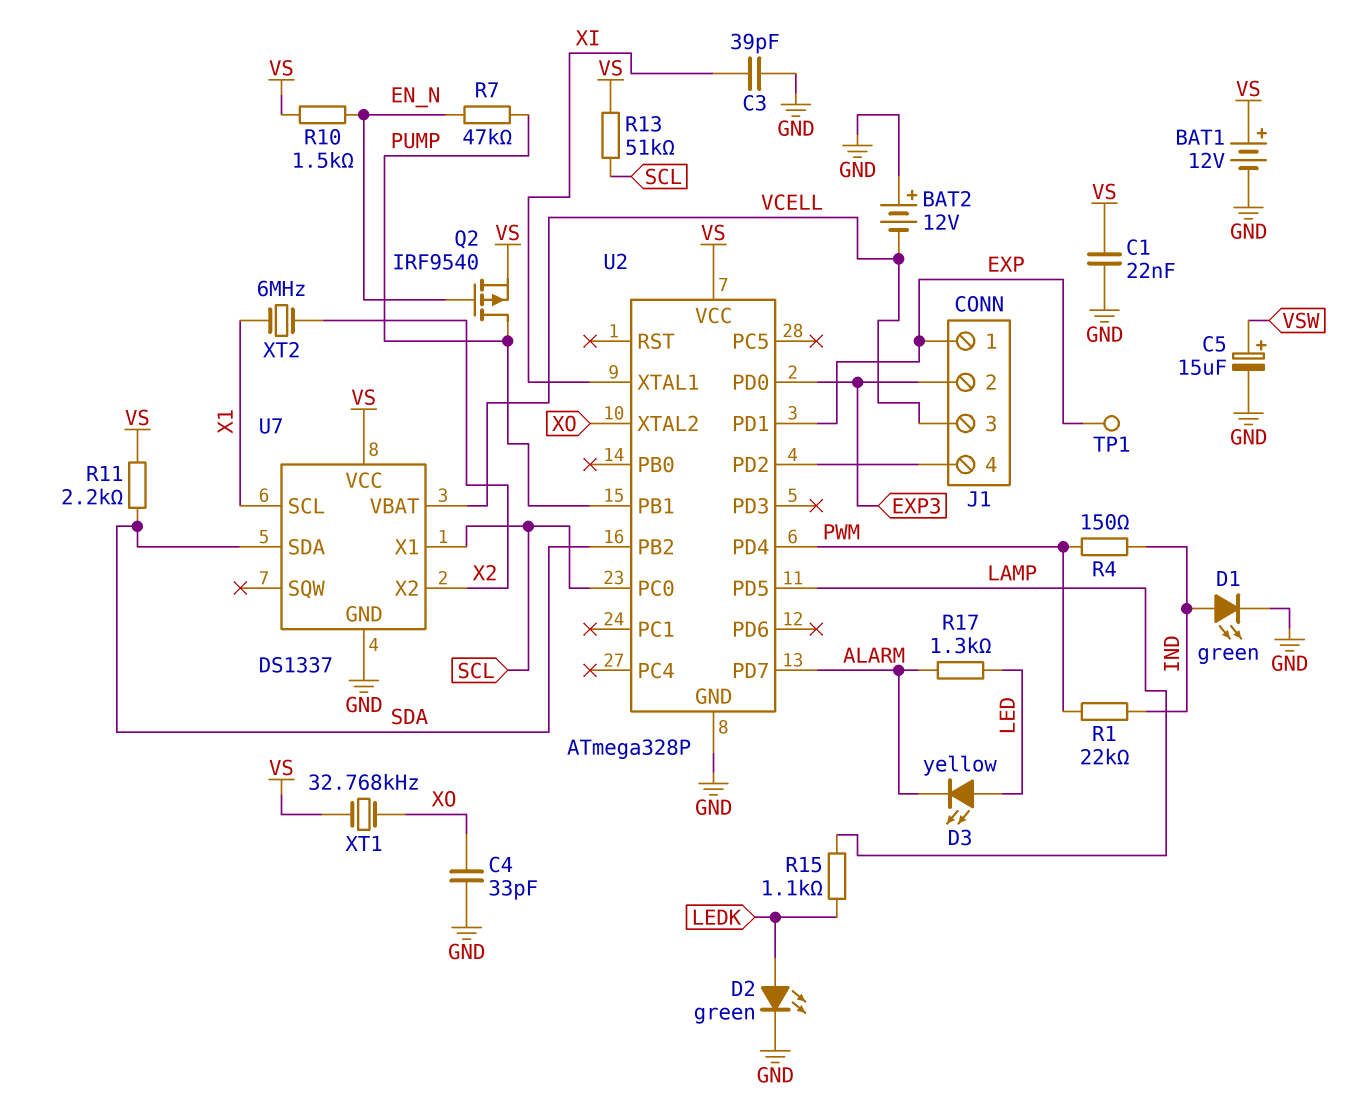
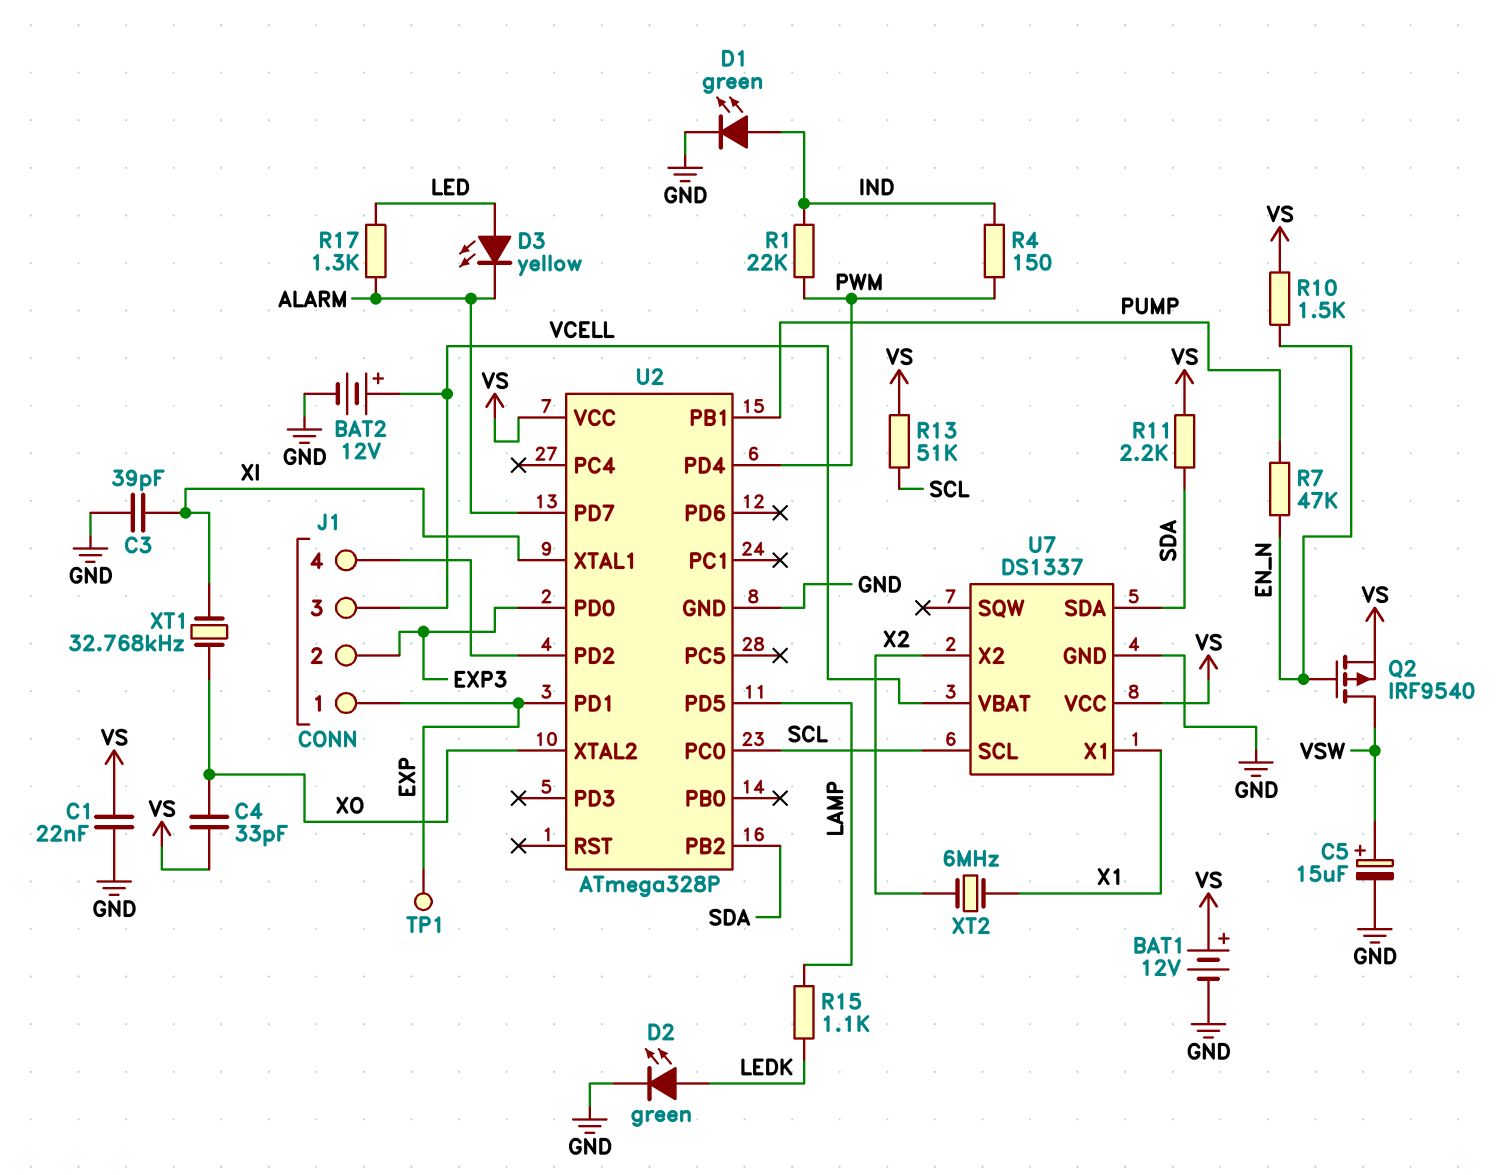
BAT2: 12V (plus GND, minus VCELL) -> 12V (plus VCELL, minus GND)
C4: 33pF (GND, XO) -> 33pF (VS, XO)
Q2: PMOS IRF9540 (G EN_N, D PUMP, S VS) -> PMOS IRF9540 (G EN_N, D VSW, S VS)
U7 pin SCL: X1 -> SCL
U7 pin X1: SCL -> X1
XT1: 32.768kHz (VS, XO) -> 32.768kHz (XI, XO)

